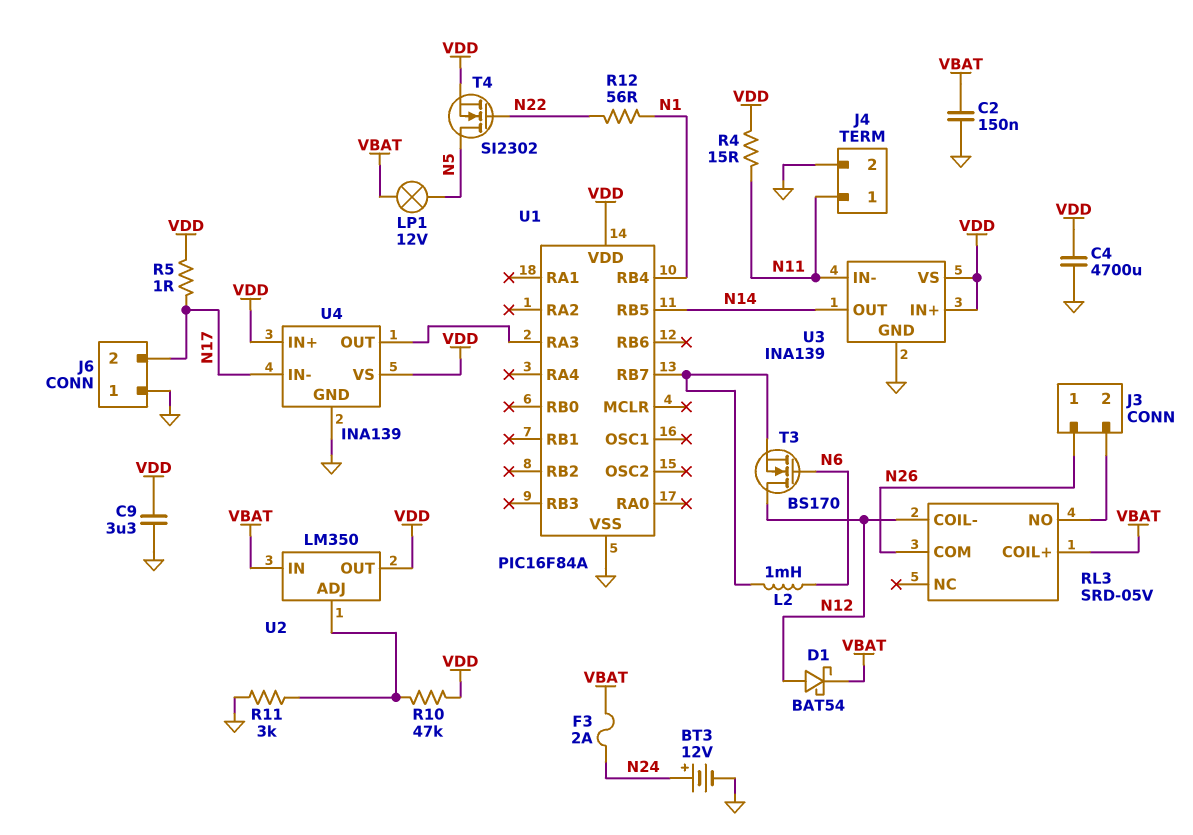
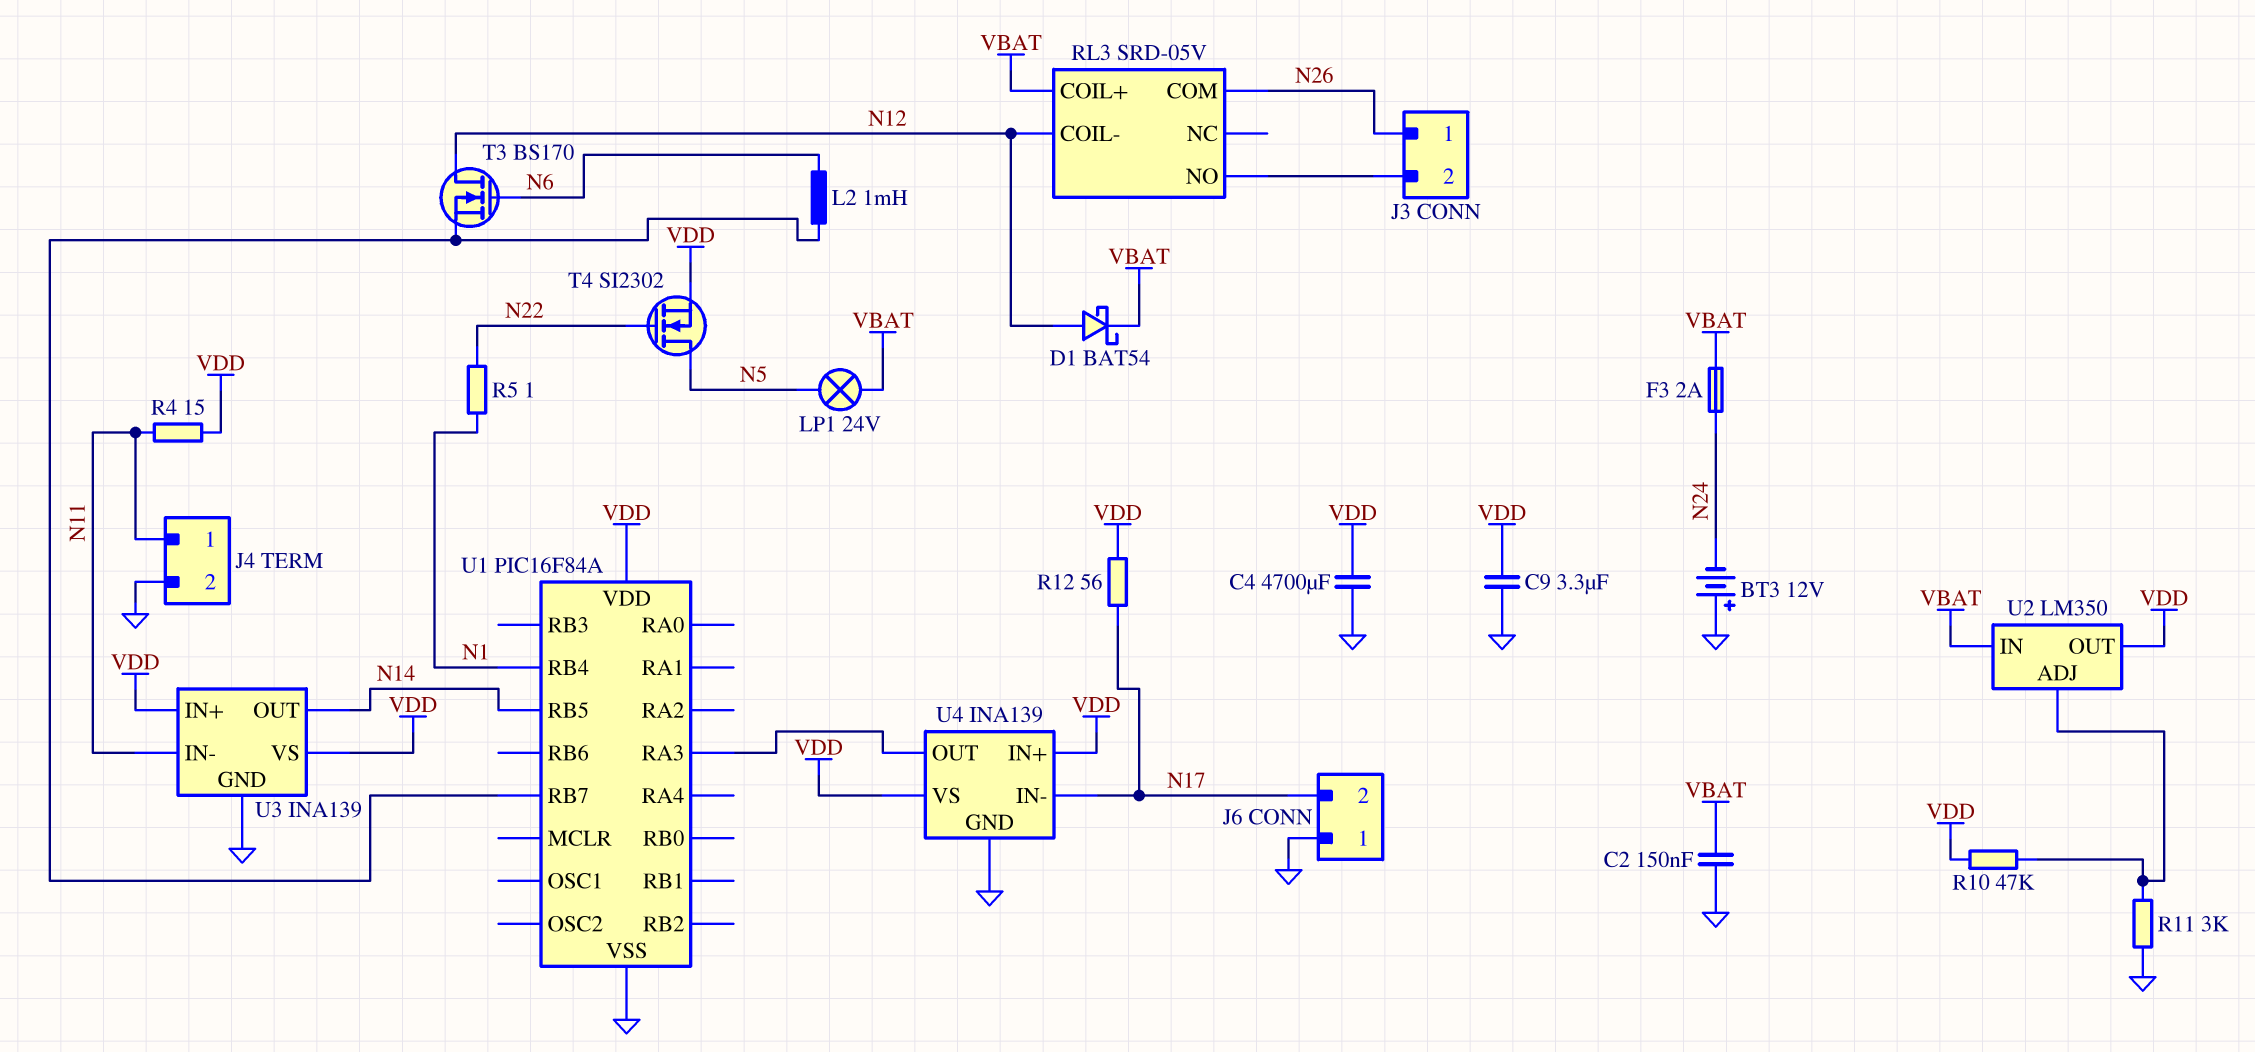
BT3: 12V (plus N24, minus GND) -> 12V (plus GND, minus N24)
LP1: lamp 12V (N5, VBAT) -> lamp 24V (N5, VBAT)
R5: 1 (N17, VDD) -> 1 (N1, N22)
R12: 56 (N1, N22) -> 56 (N17, VDD)

